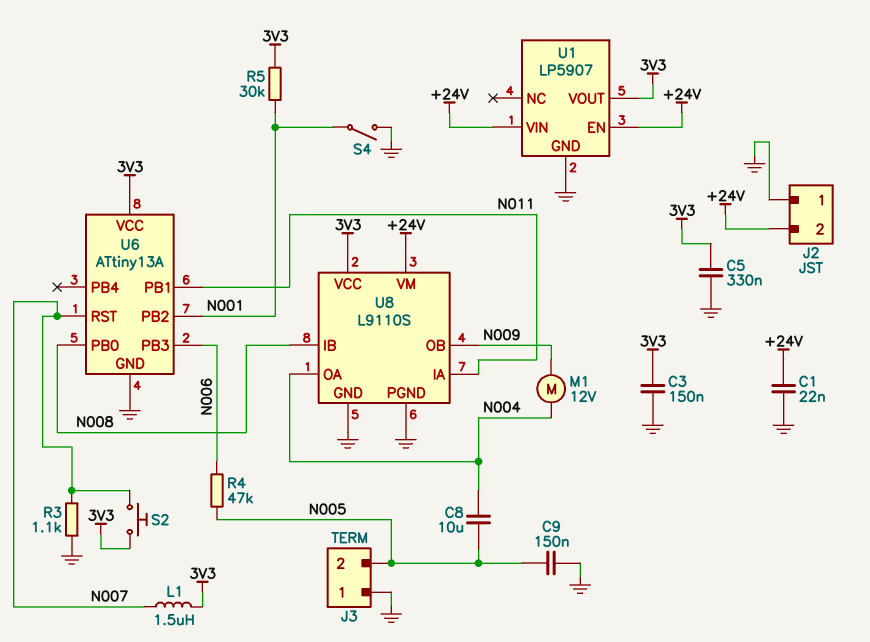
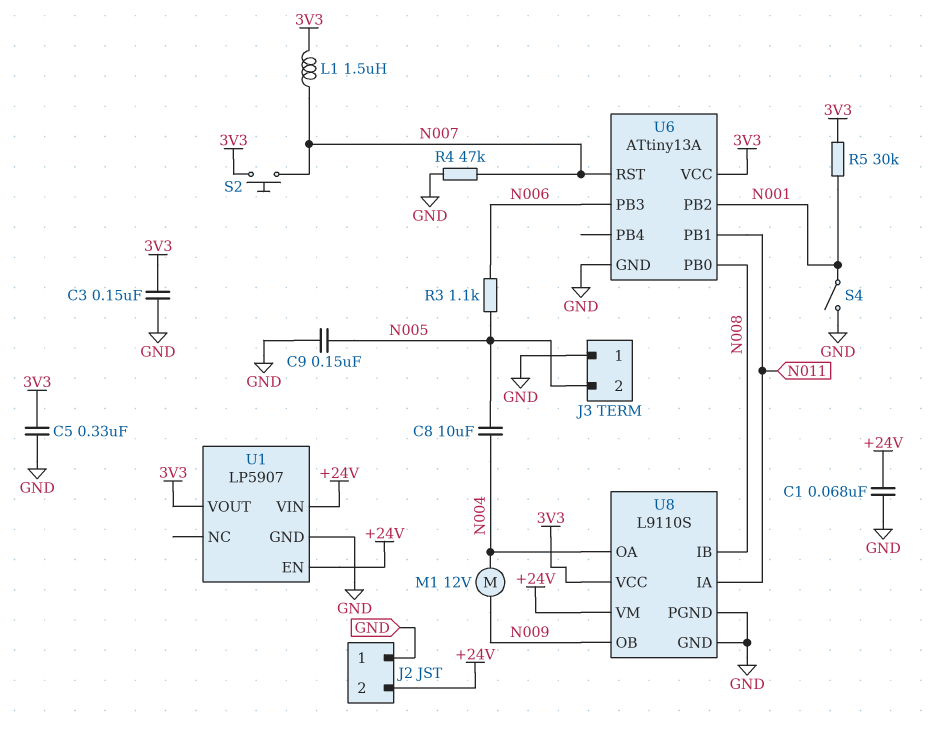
C1: 22nF (+24V, GND) -> 68nF (+24V, GND)
R3: 1.1k (GND, N007) -> 1.1k (N005, N006)
R4: 47k (N005, N006) -> 47k (GND, N007)

